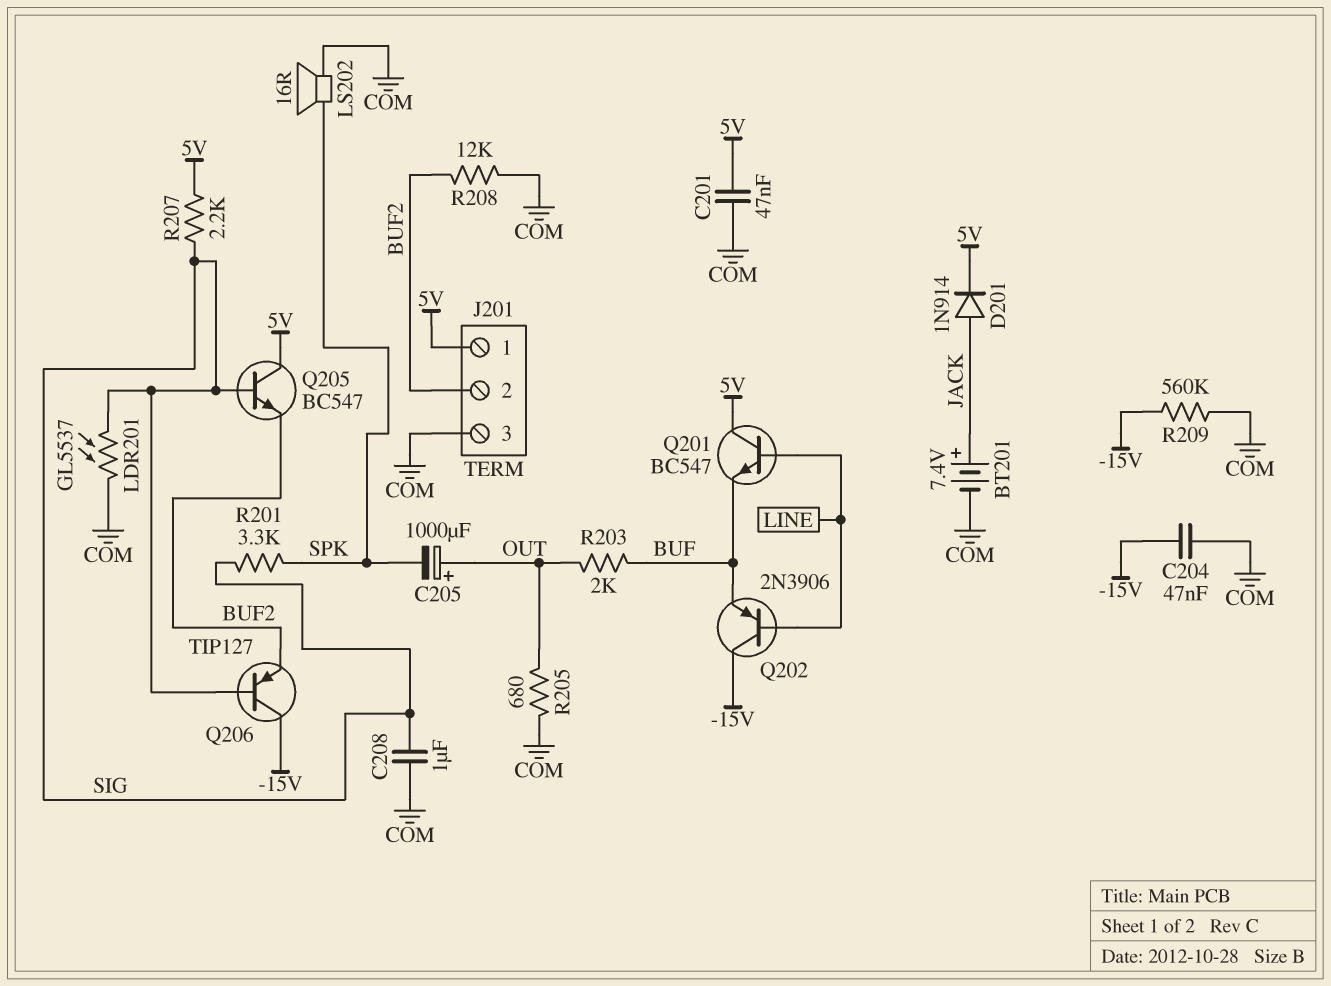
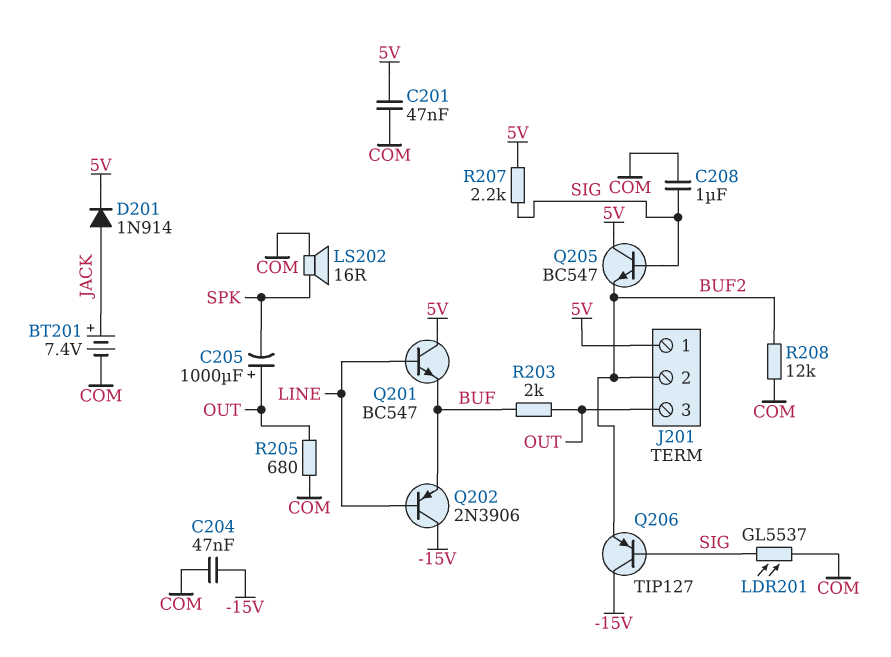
J201 pin 3: COM -> OUT
R201: 3.3k (SIG, SPK) -> none
R209: 560k (-15V, COM) -> none

